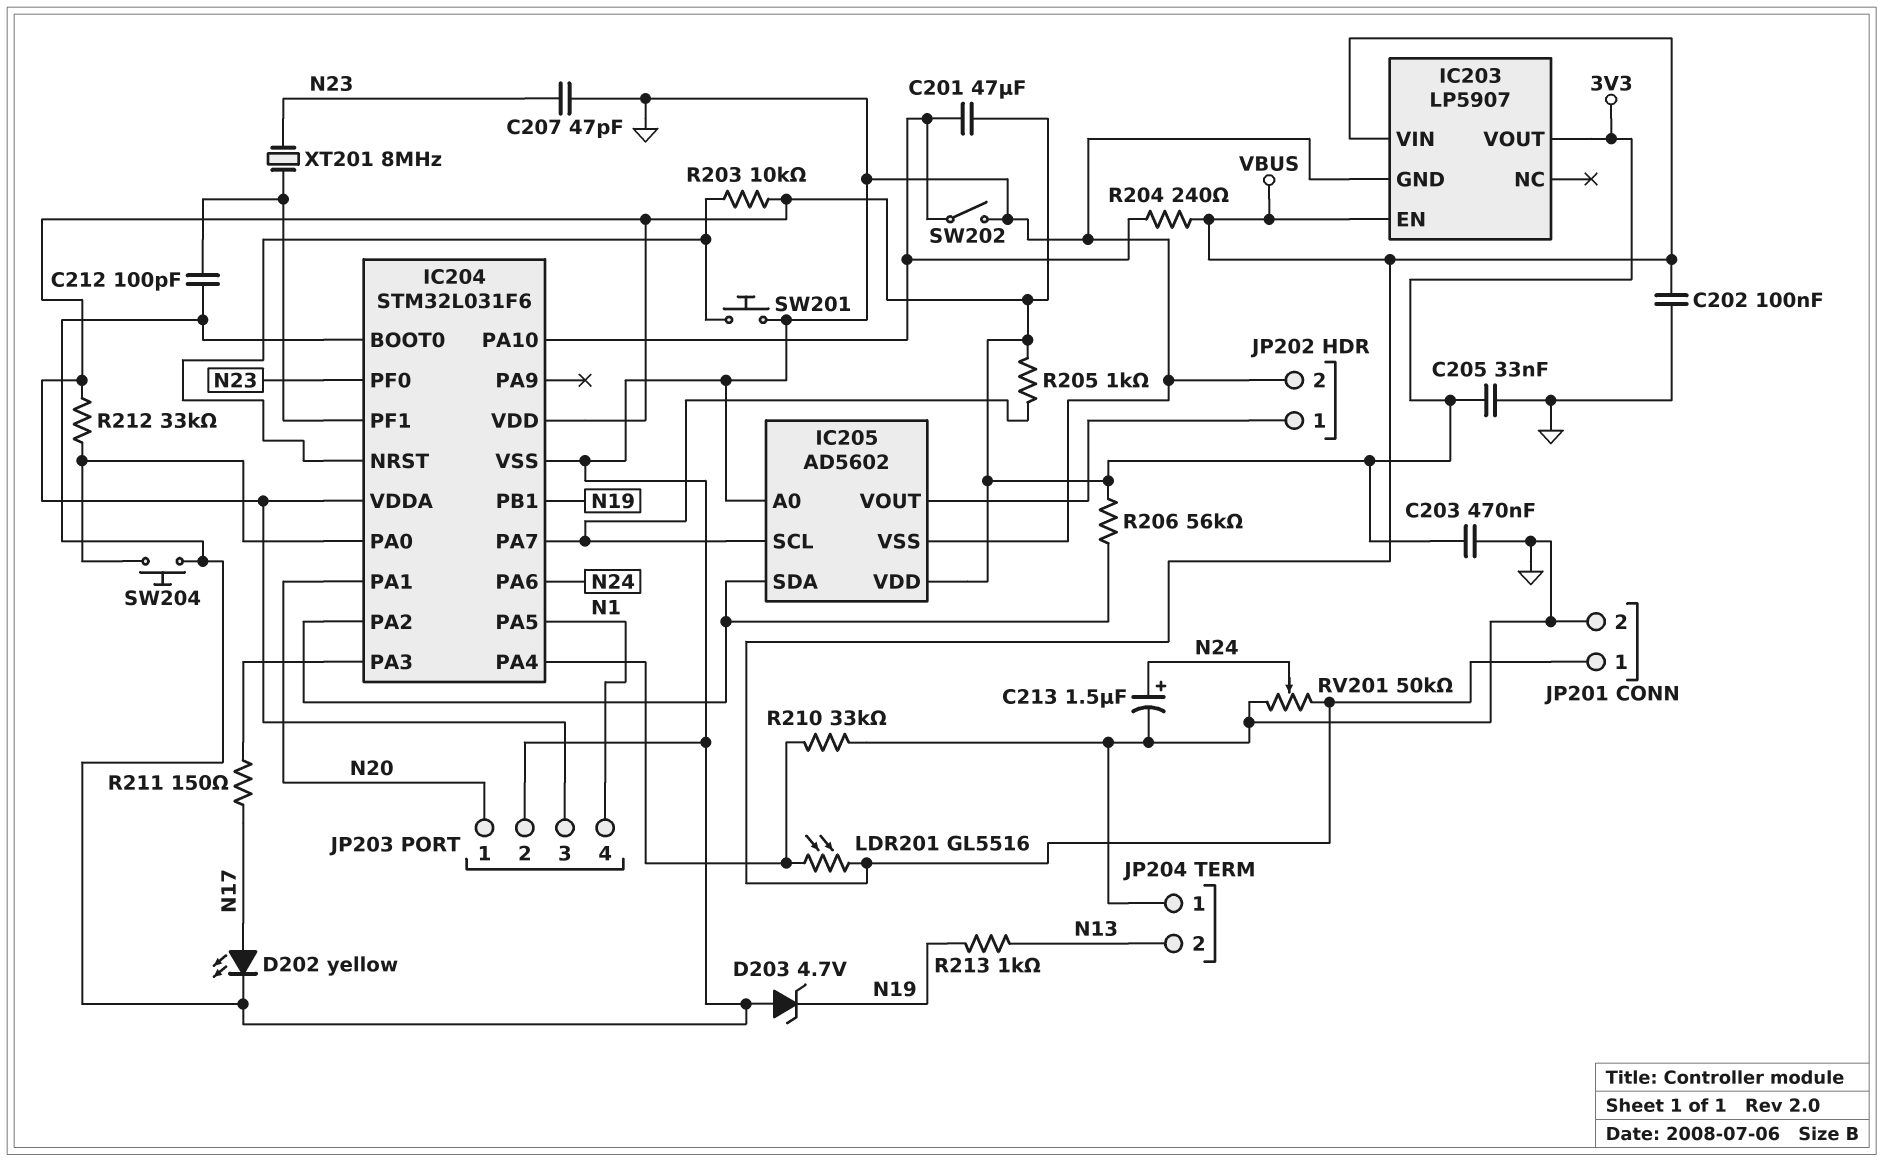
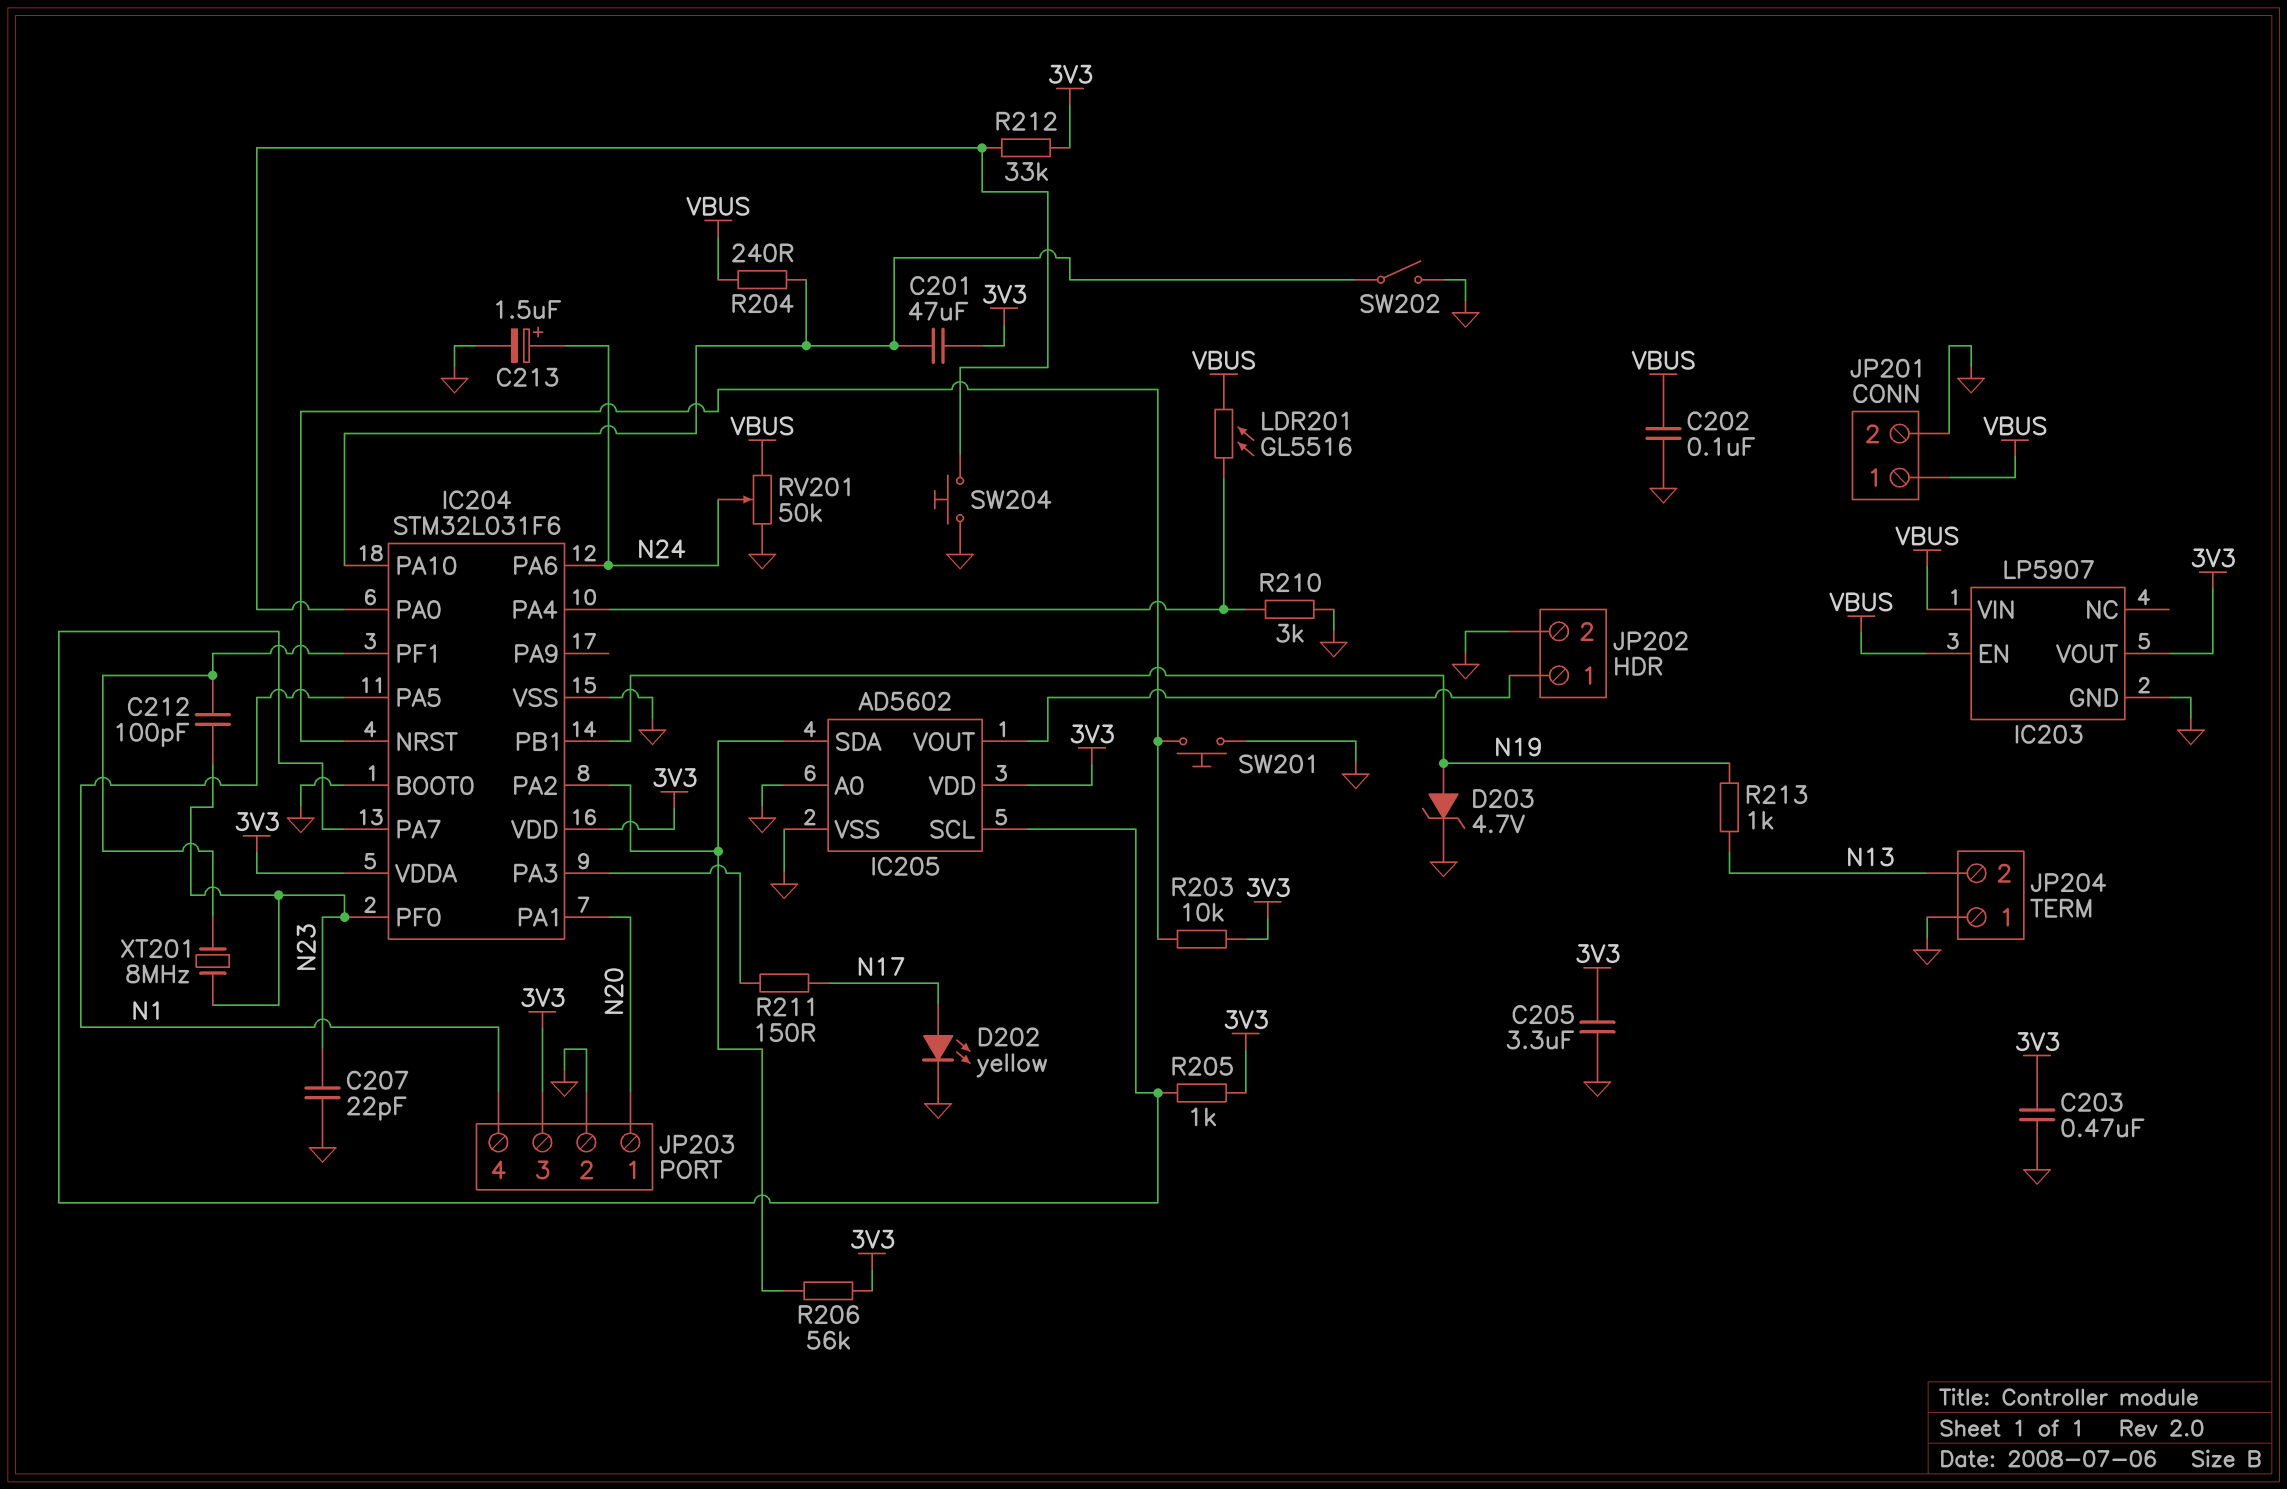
C205: 33nF (3V3, GND) -> 3.3uF (3V3, GND)
C207: 47pF (GND, N23) -> 22pF (GND, N23)
C212: 100pF (GND, IC204/PF1) -> 100pF (IC204/PF1, N23)
D203: zener 4.7V (A GND, K N19) -> zener 4.7V (A N19, K GND)
R210: 33k (GND, IC204/PA4) -> 3k (GND, IC204/PA4)

